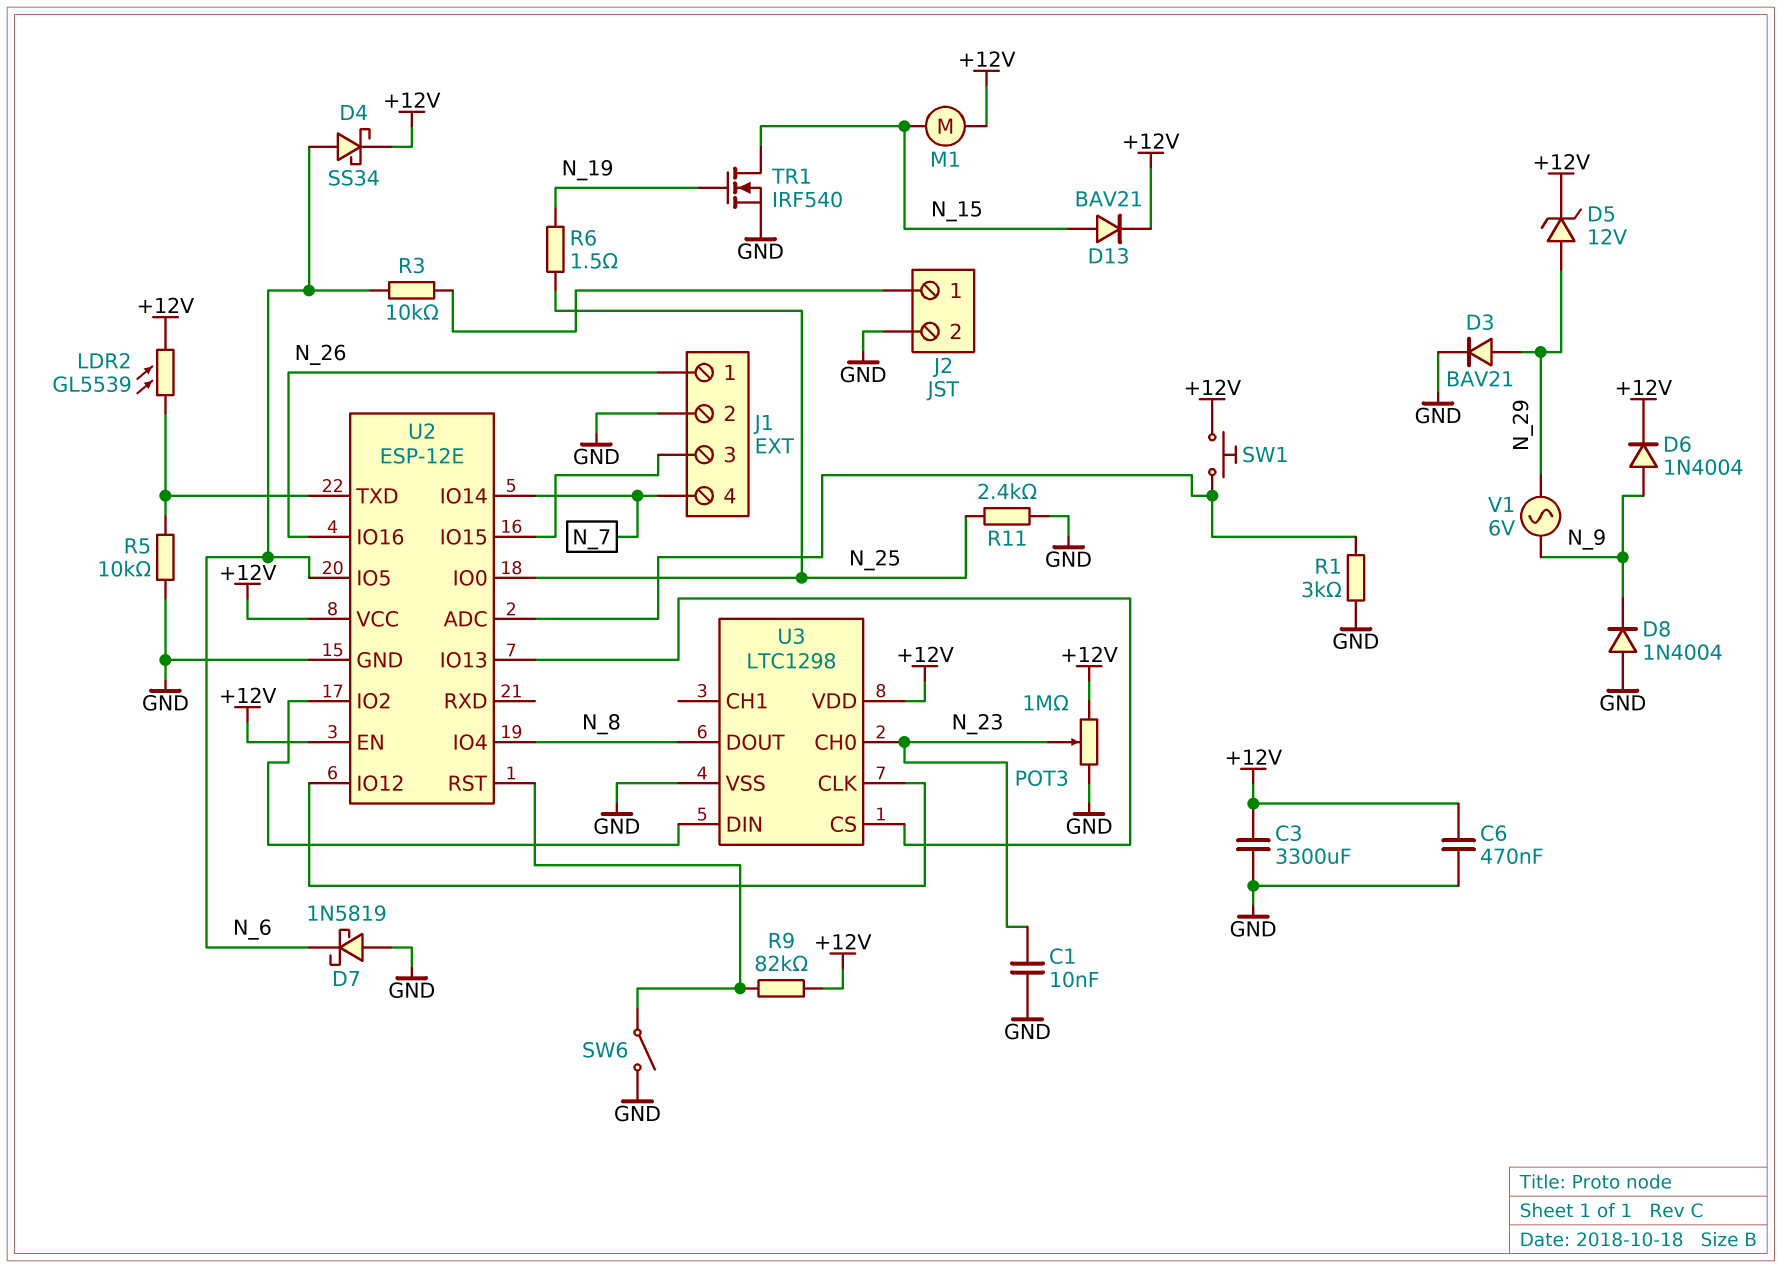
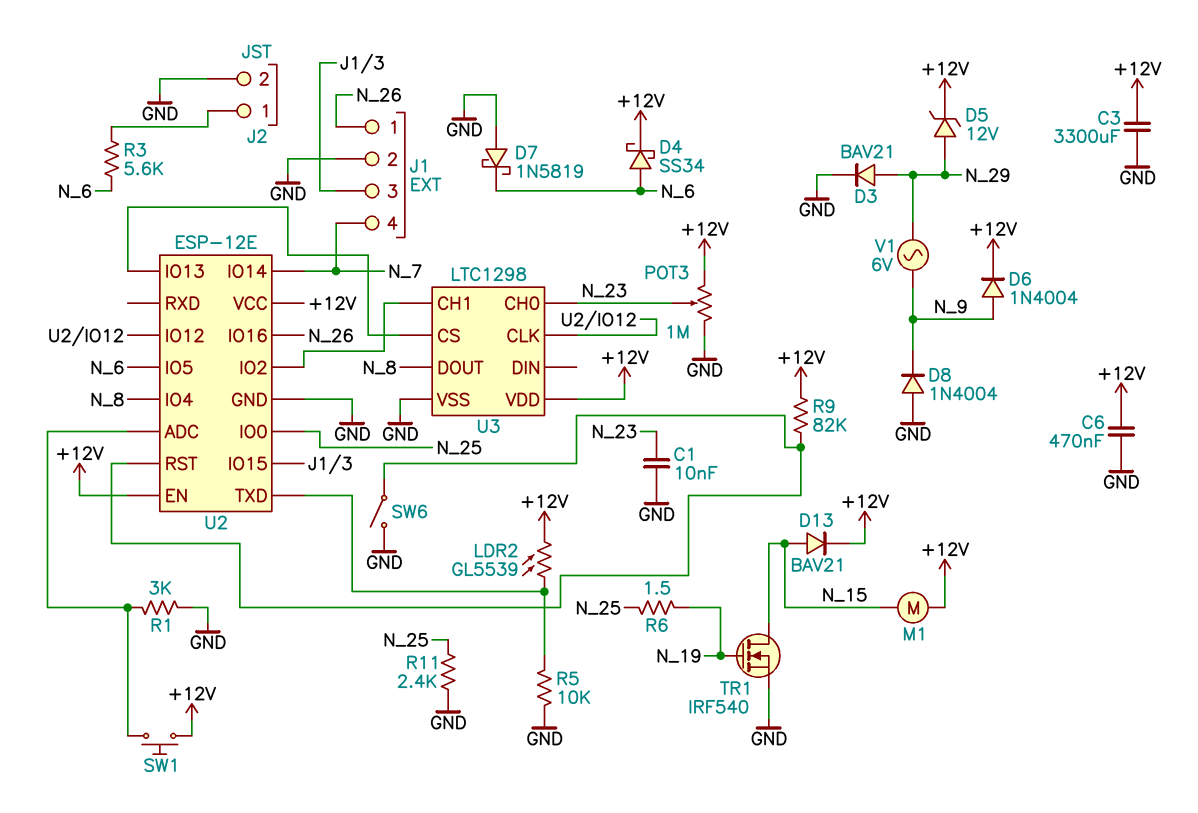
R3: 10k (J2/1, N_6) -> 5.6k (J2/1, N_6)
U3 pin CH1: none -> U2/IO2
U3 pin DIN: U2/IO2 -> none

